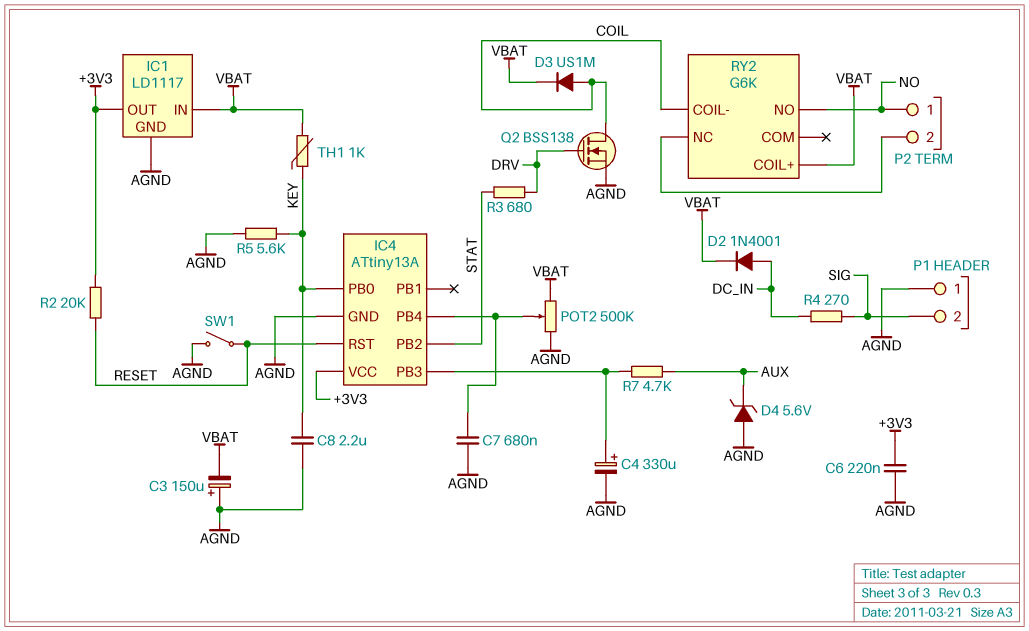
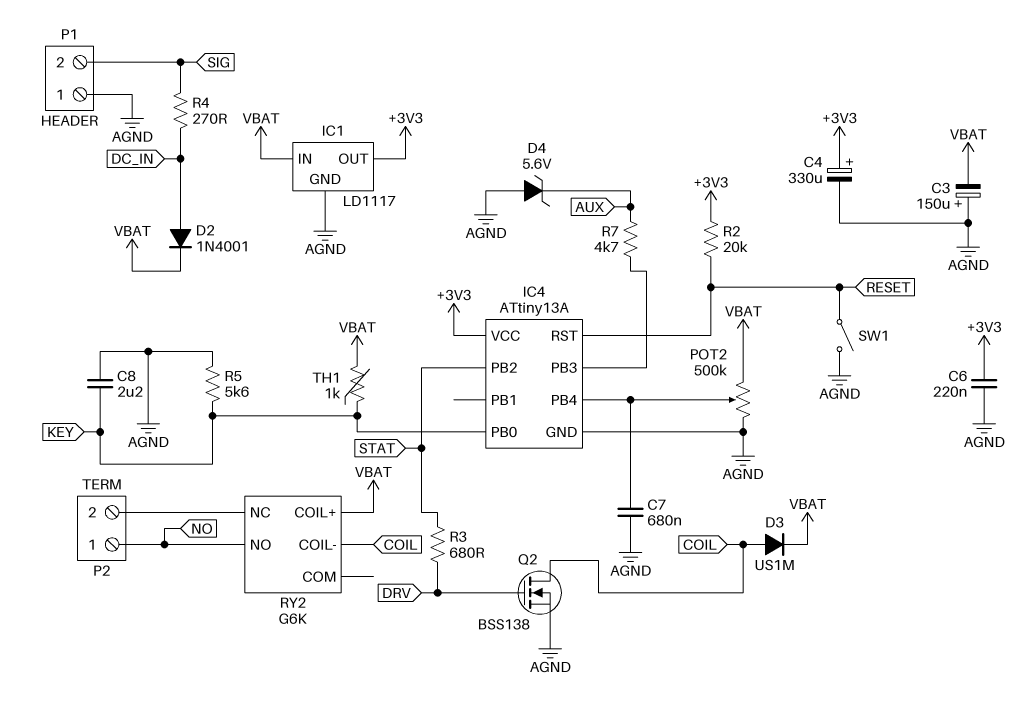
C4: 330uF (plus IC4/PB3, minus AGND) -> 330uF (plus +3V3, minus AGND)

